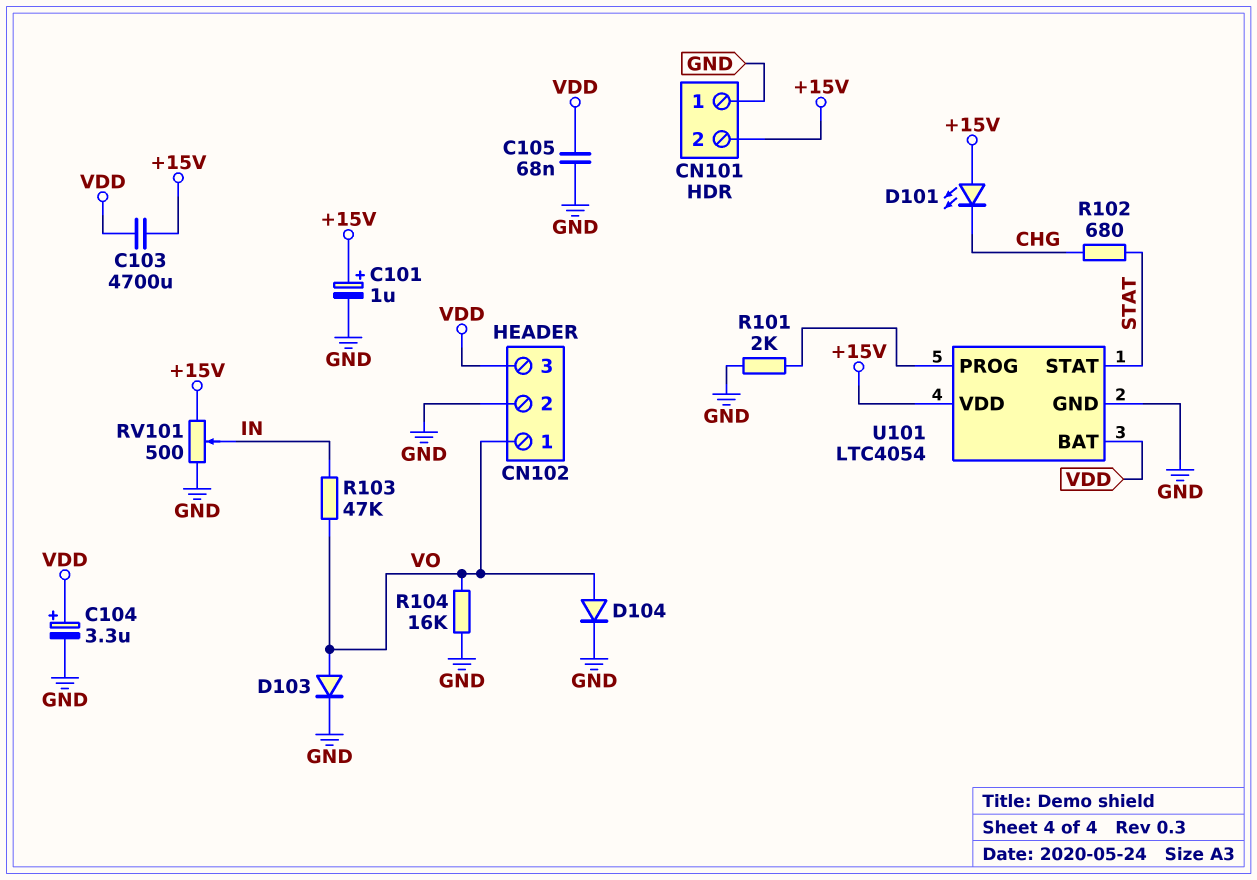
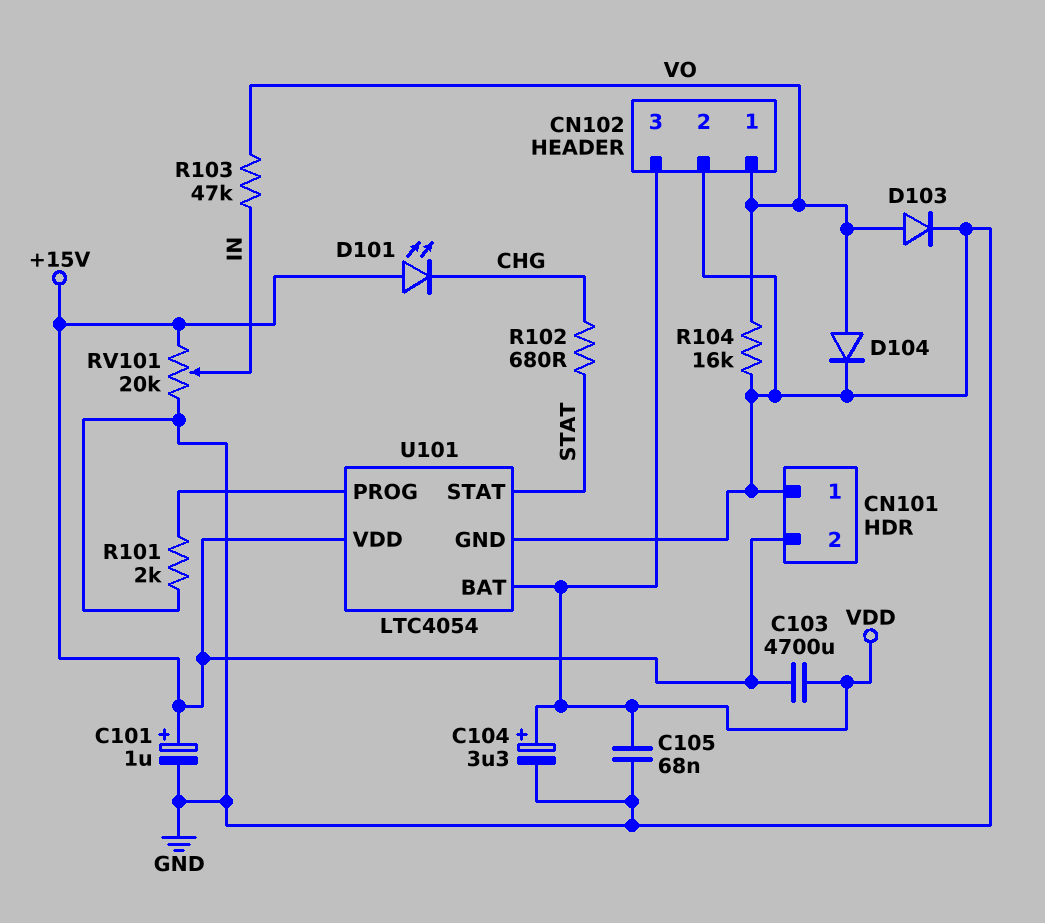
RV101: 500 (+15V, GND, wiper IN) -> 20k (+15V, GND, wiper IN)

